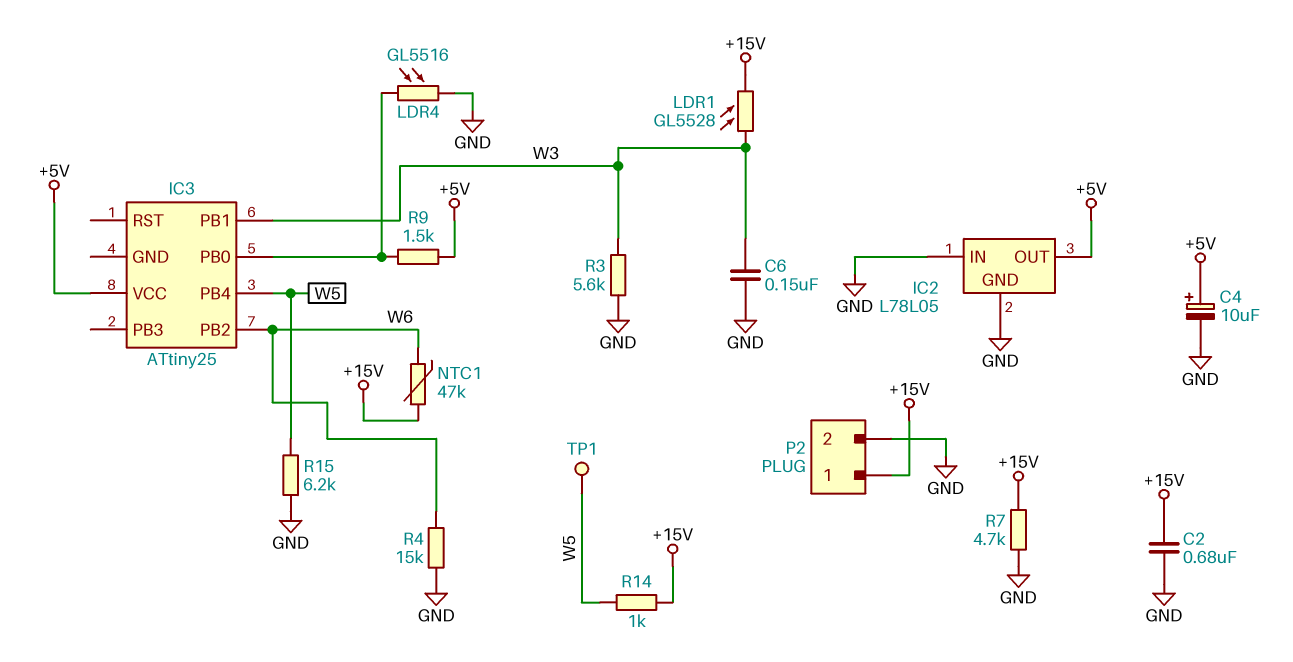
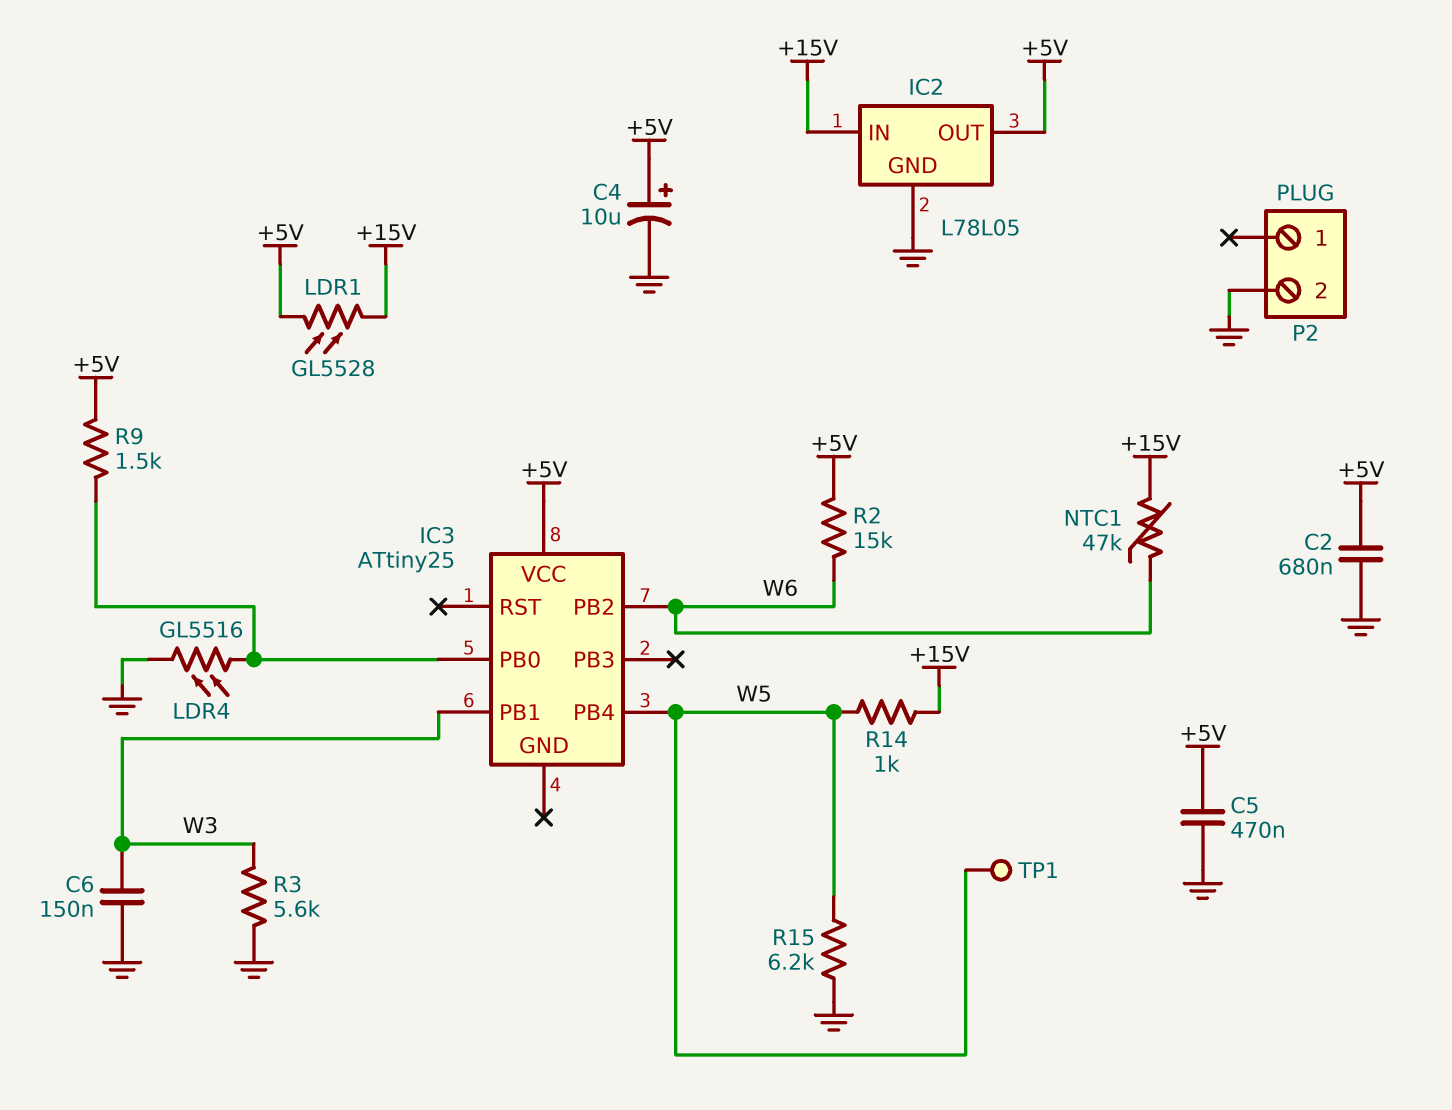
C2: 680nF (+15V, GND) -> 680nF (+5V, GND)
C5: none -> 470nF (+5V, GND)
IC2 pin IN: GND -> +15V
LDR1: GL5528 (+15V, W3) -> GL5528 (+5V, +15V)
P2 pin 1: +15V -> none
R2: none -> 15k (+5V, W6)
R4: 15k (GND, W6) -> none
R7: 4.7k (+15V, GND) -> none

